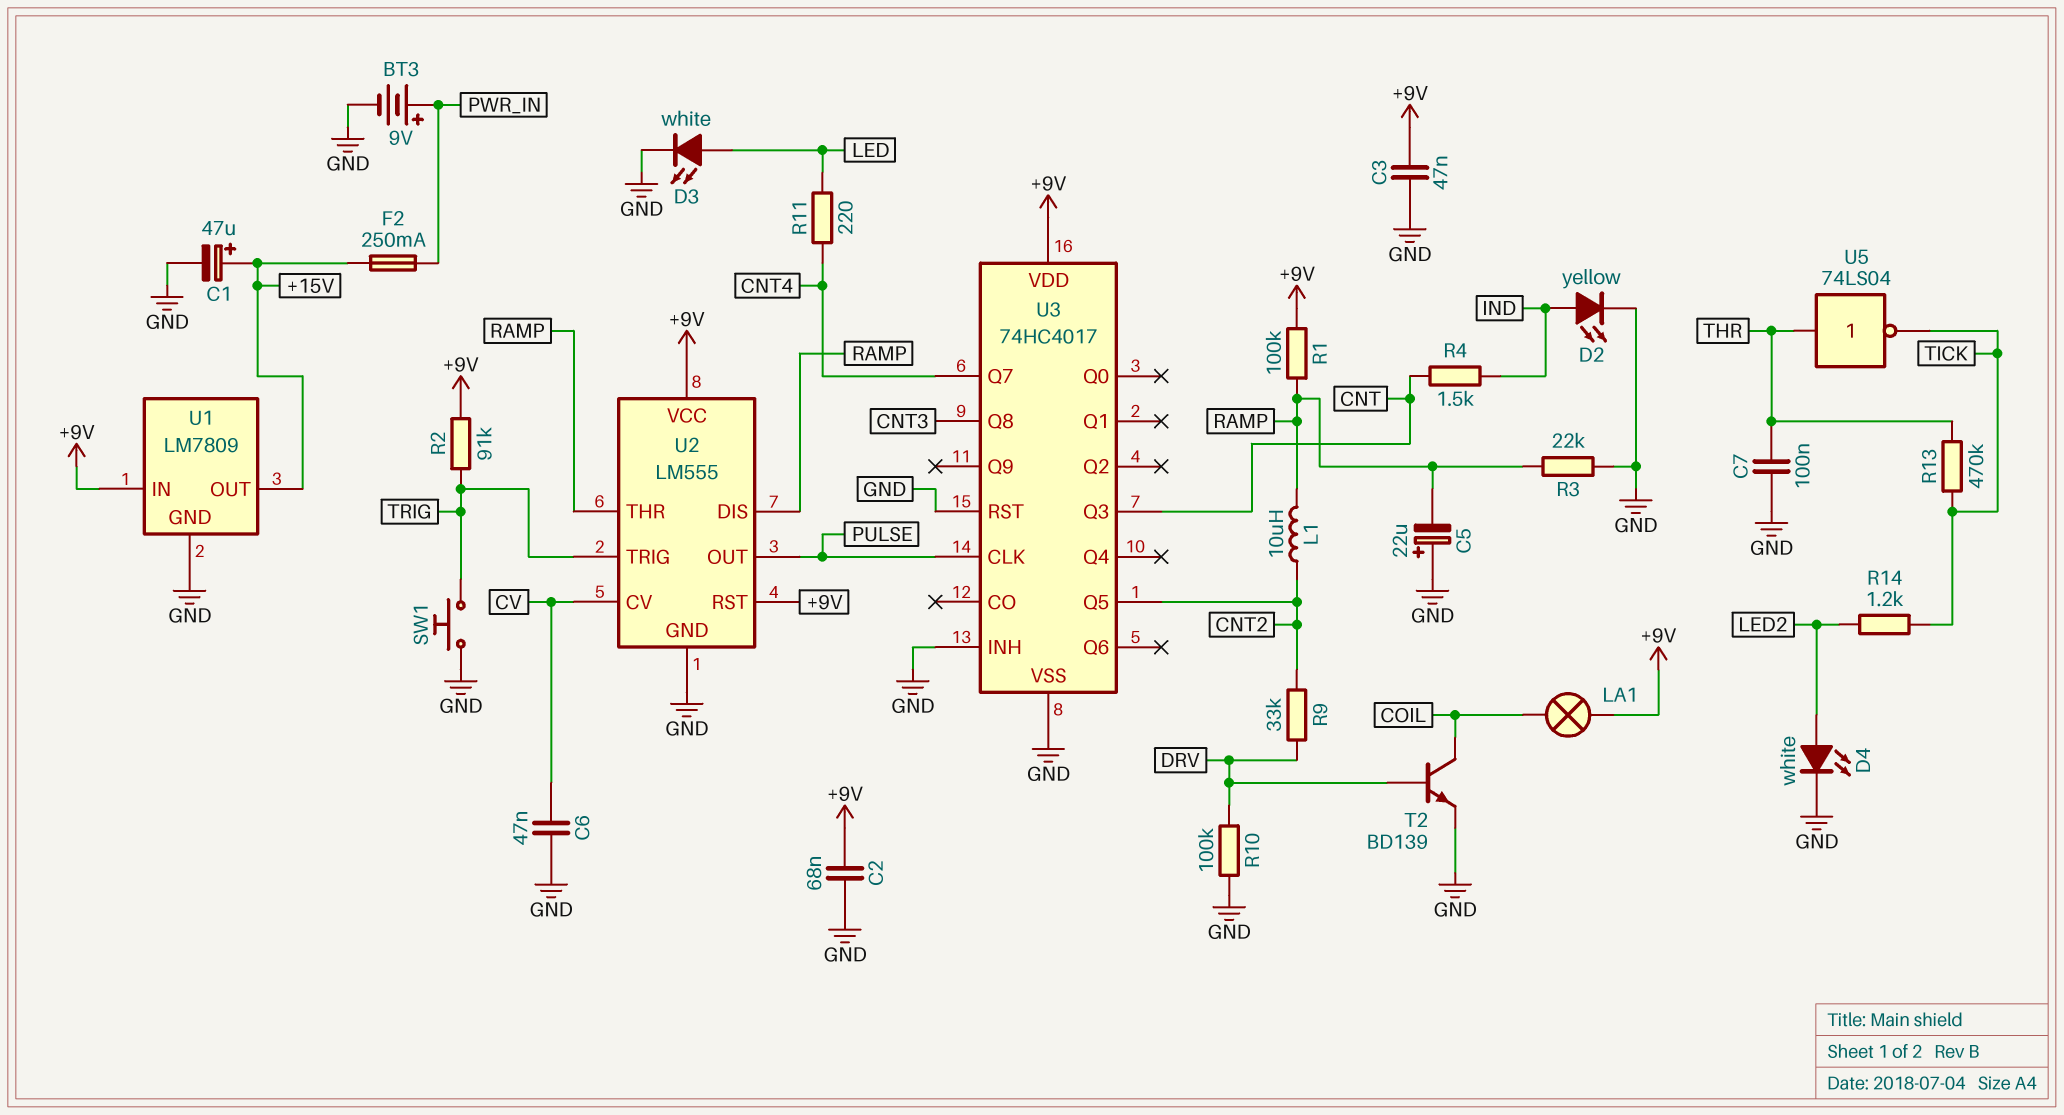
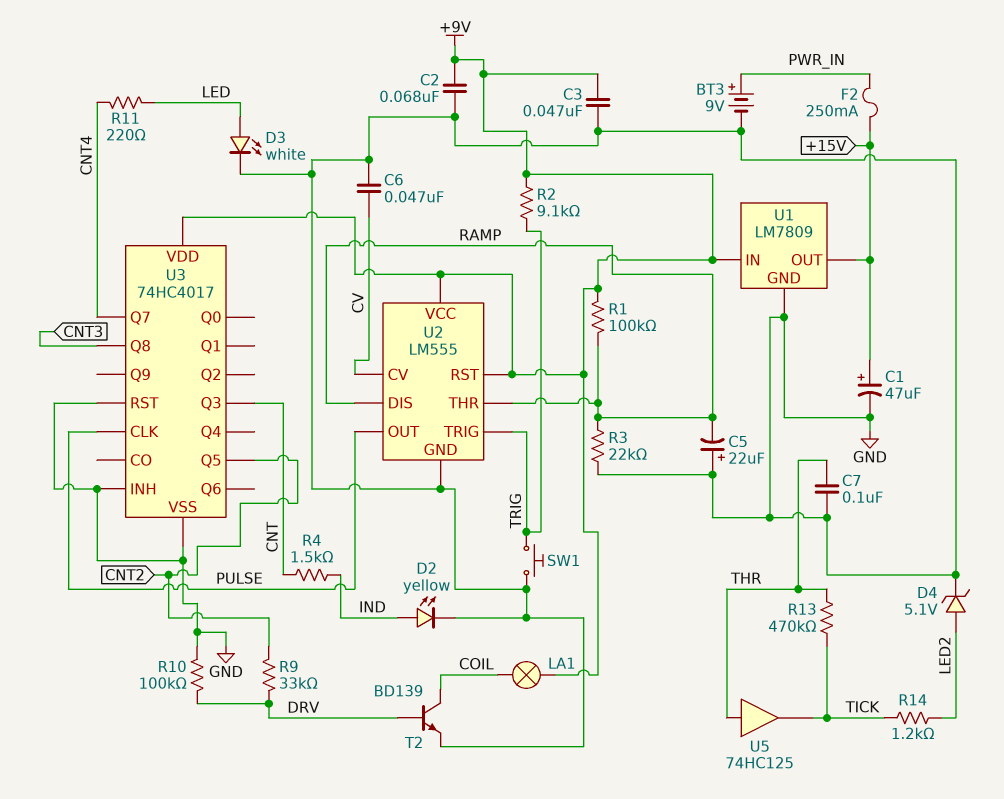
D4: LED white (A LED2, K GND) -> zener 5.1V (A LED2, K GND)
L1: 10uH (CNT2, RAMP) -> none
R2: 91k (+9V, TRIG) -> 9.1k (+9V, TRIG)
U5: NOT 74LS04 (in THR, out TICK) -> buffer 74HC125 (in THR, out TICK)

